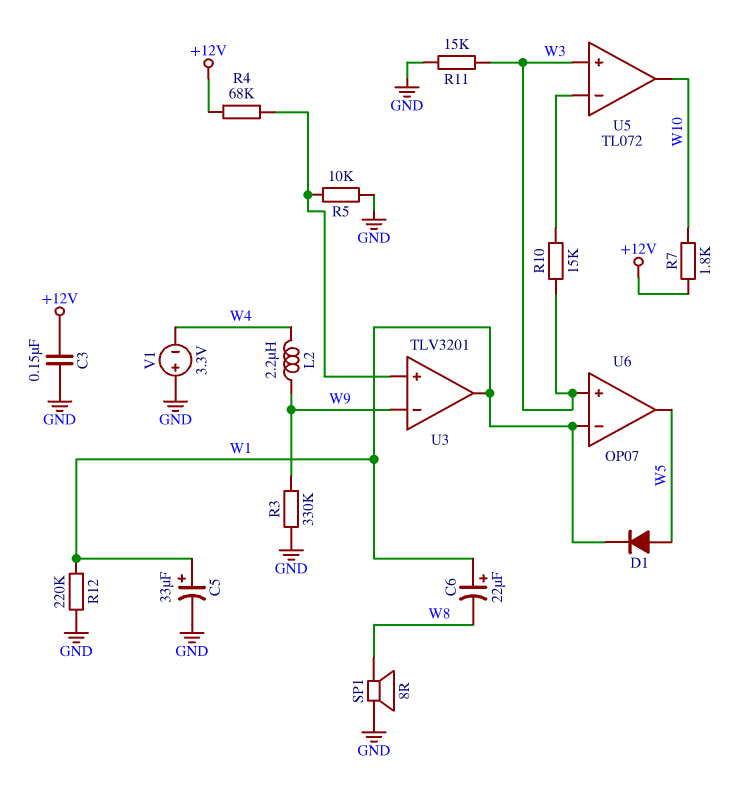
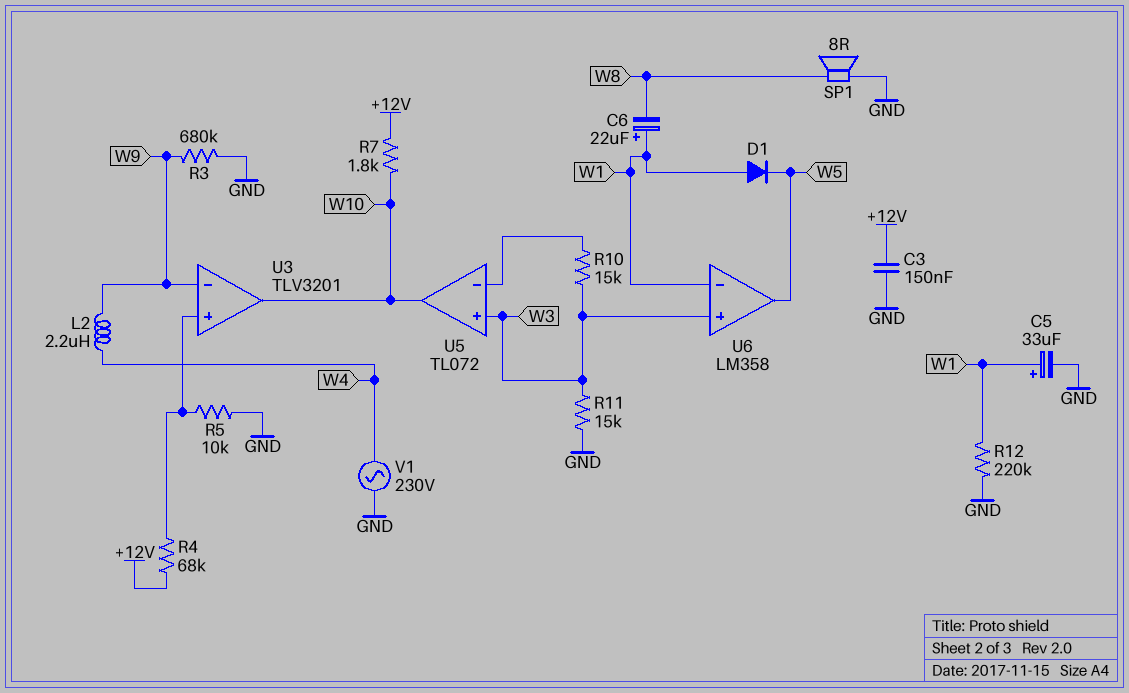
D1: diode (A W5, K W1) -> diode (A W1, K W5)
R3: 330k (GND, W9) -> 680k (GND, W9)
U3 pin out: W1 -> W10
U6: OP07 -> LM358
V1: 3.3V (plus GND, minus W4) -> AC 230V (GND, W4)

